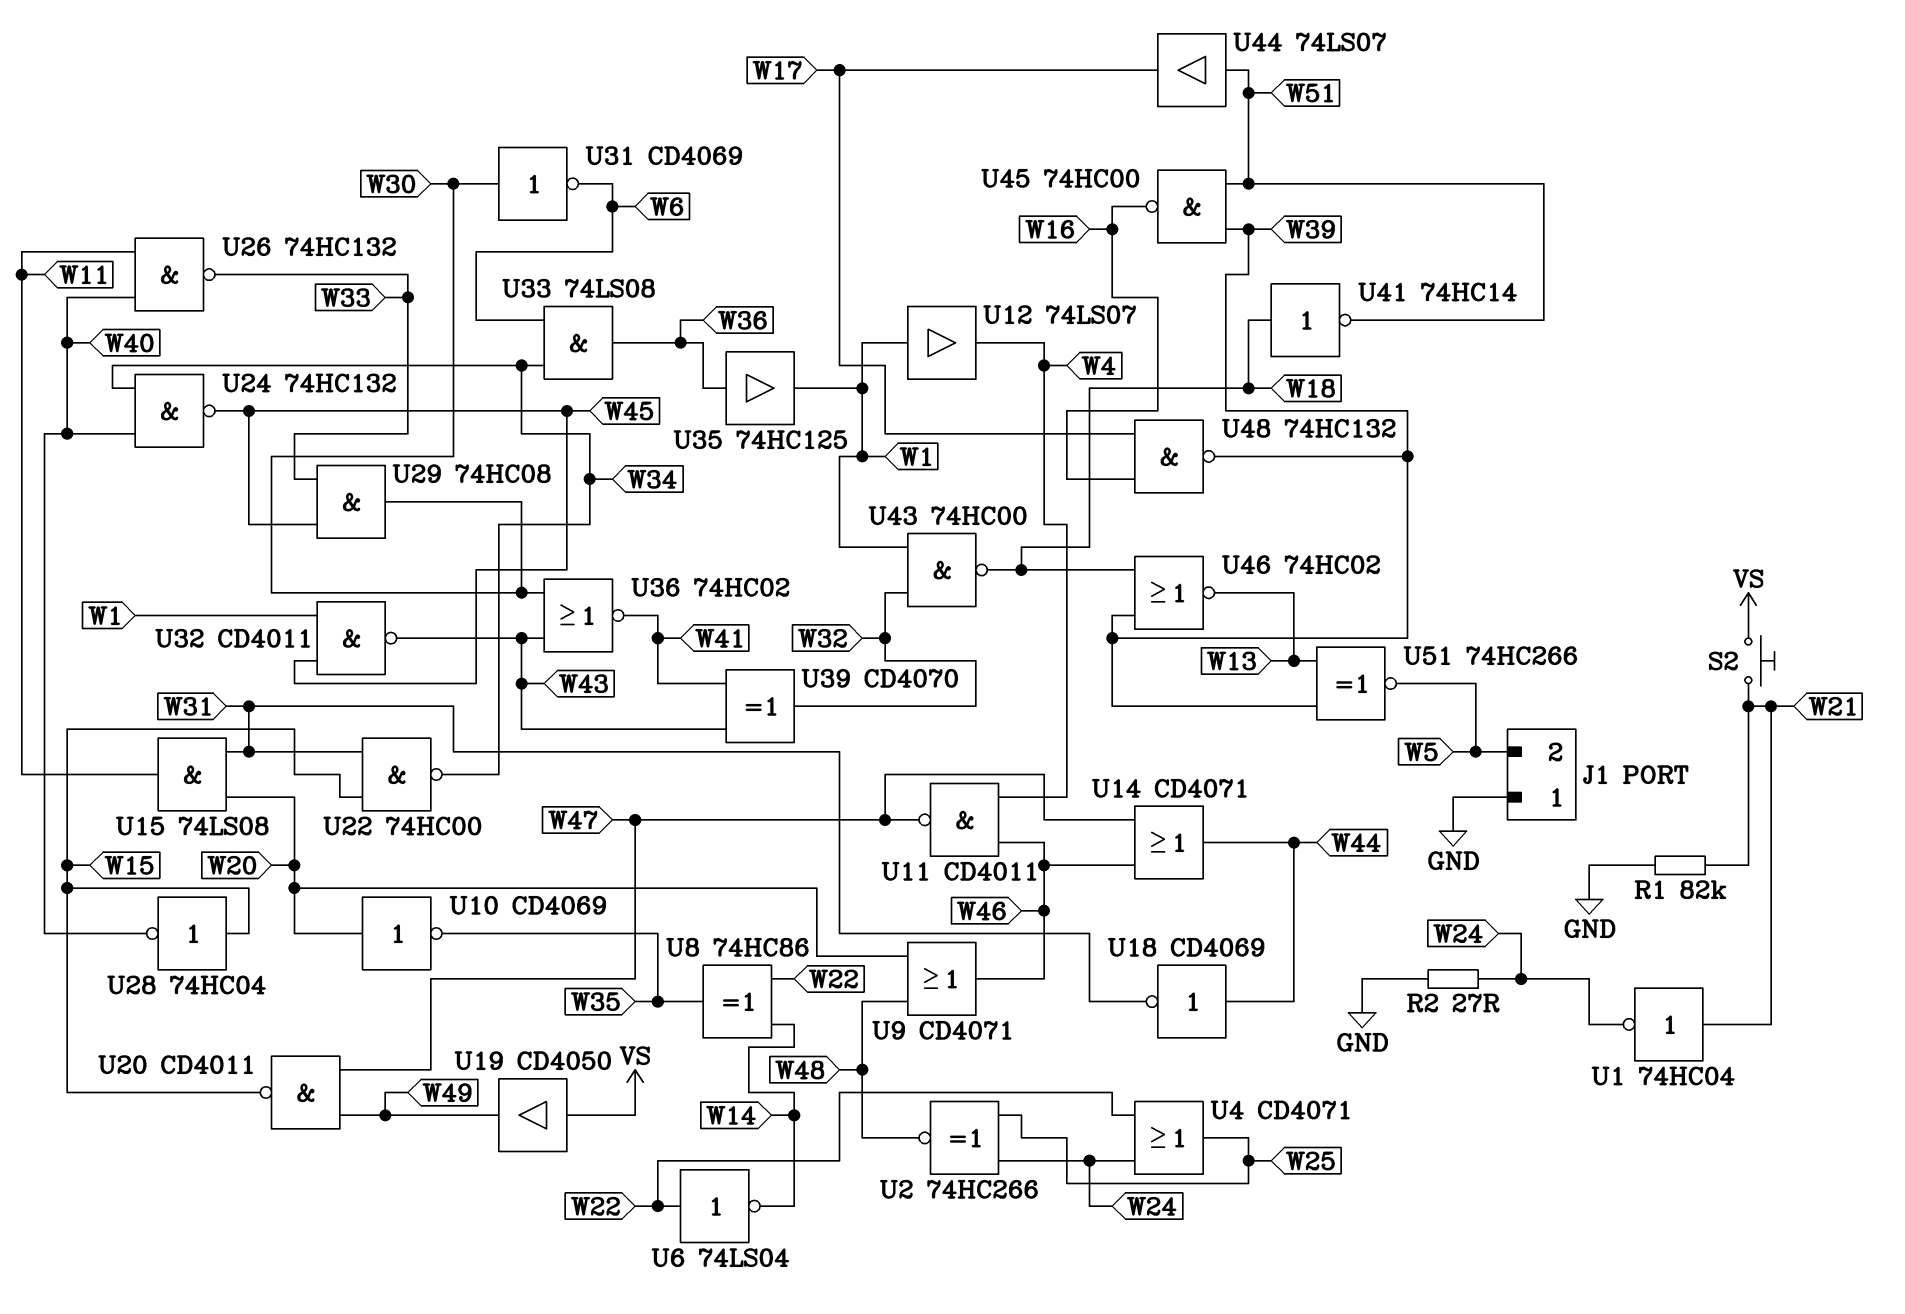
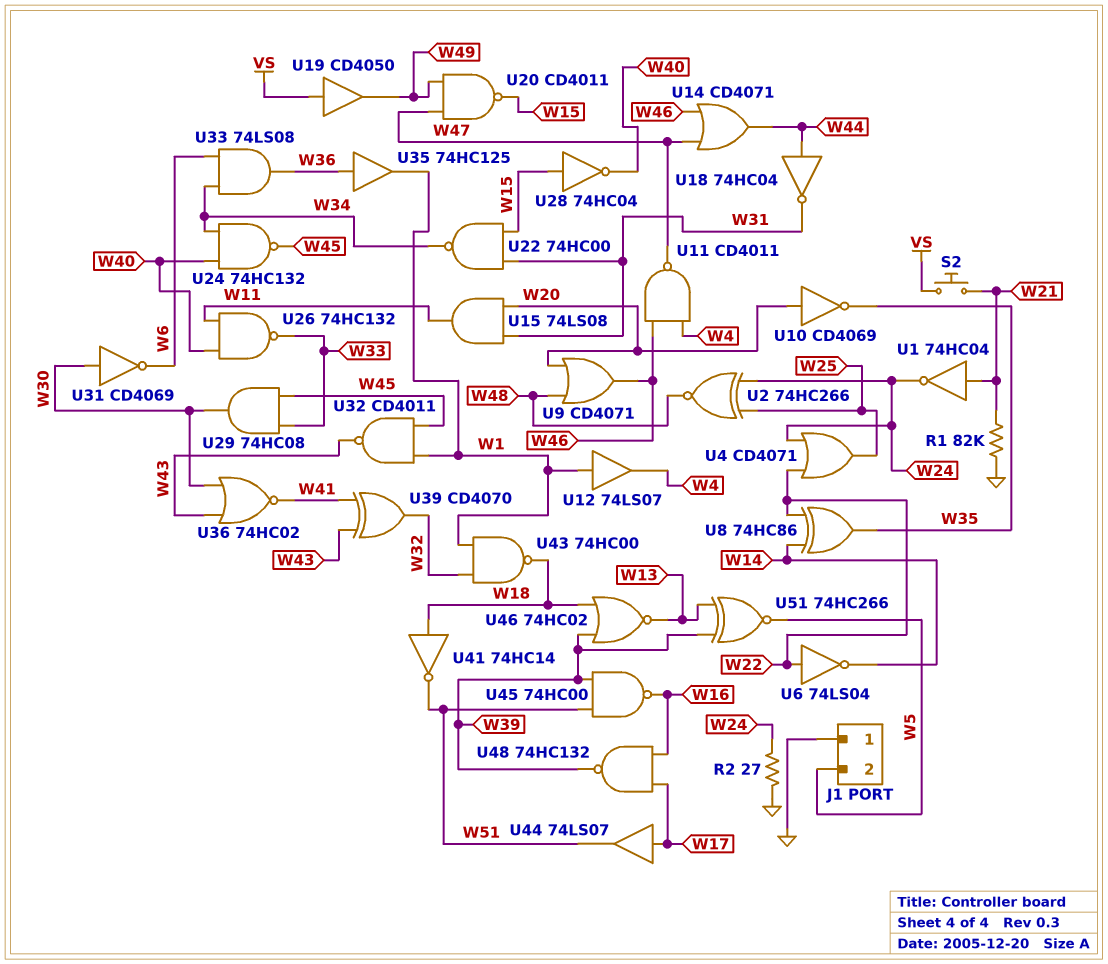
U18: NOT CD4069 (in W44, out W31) -> NOT 74HC04 (in W44, out W31)
U44: buffer 74LS07 (in W51, out W17) -> buffer 74LS07 (in W17, out W51)

